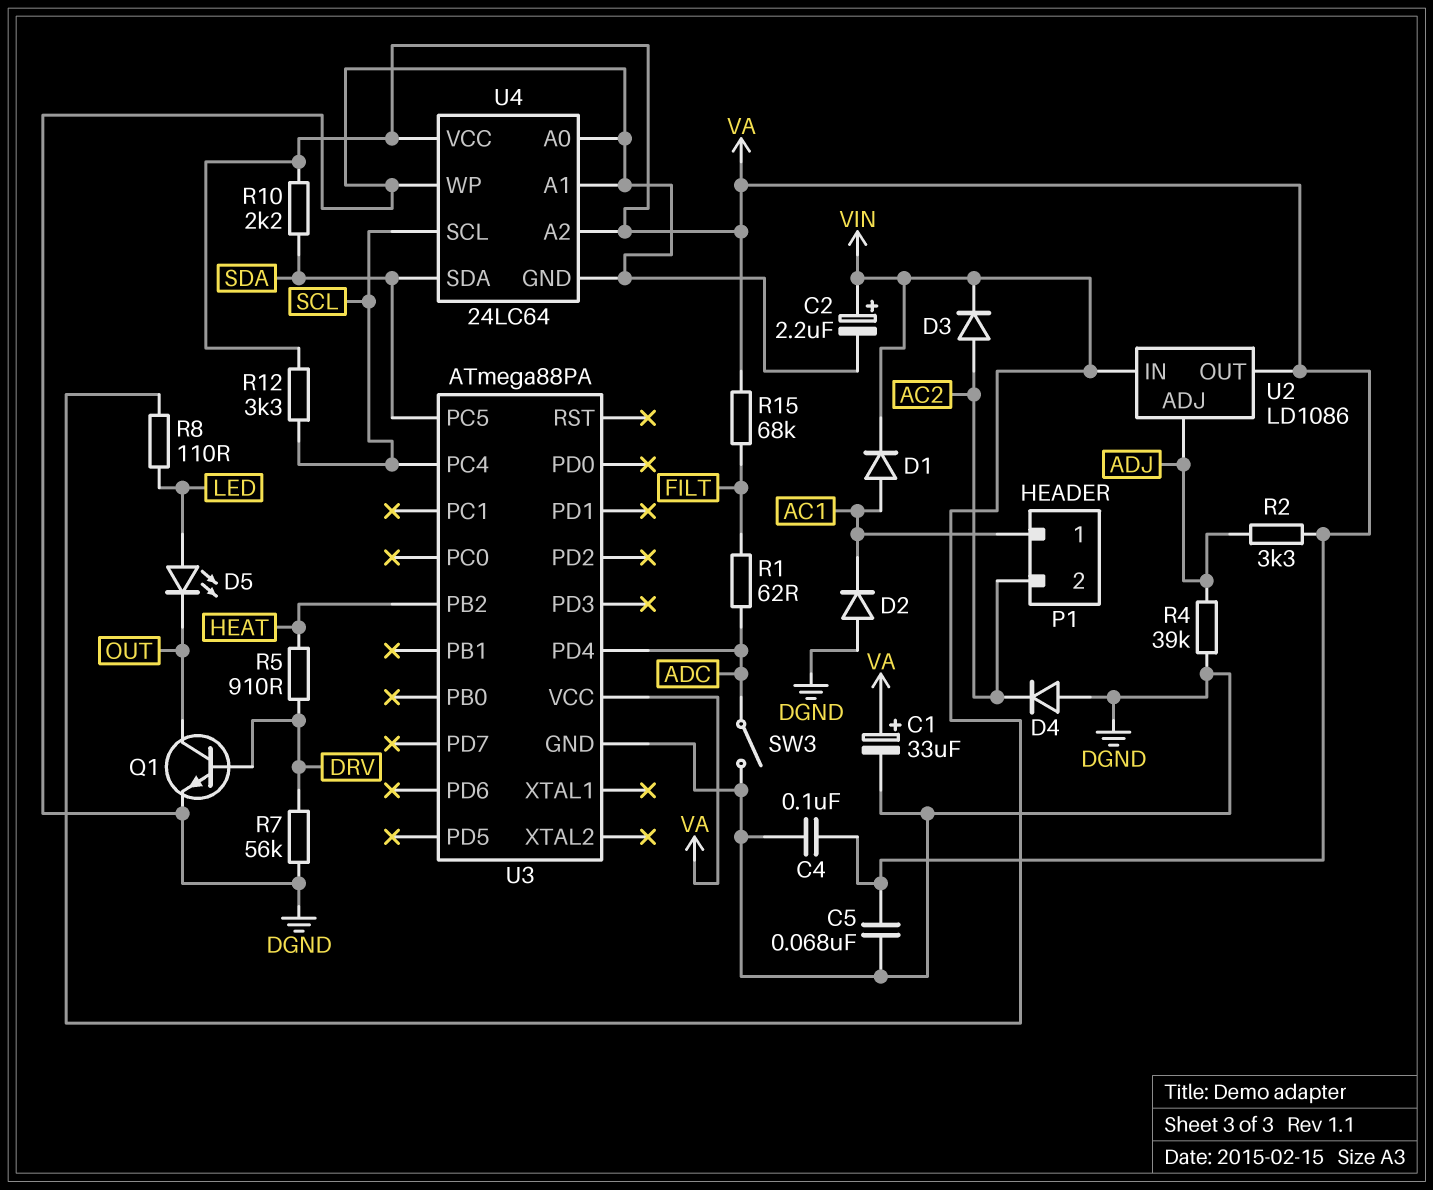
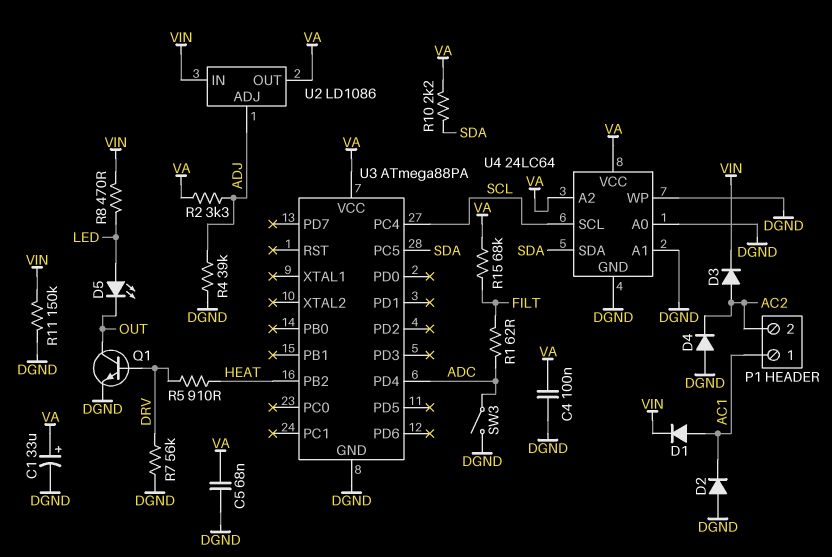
C2: 2.2uF (plus VIN, minus DGND) -> none
R8: 110 (LED, VIN) -> 470 (LED, VIN)
R11: none -> 150k (DGND, VIN)
R12: 3.3k (SCL, VA) -> none

